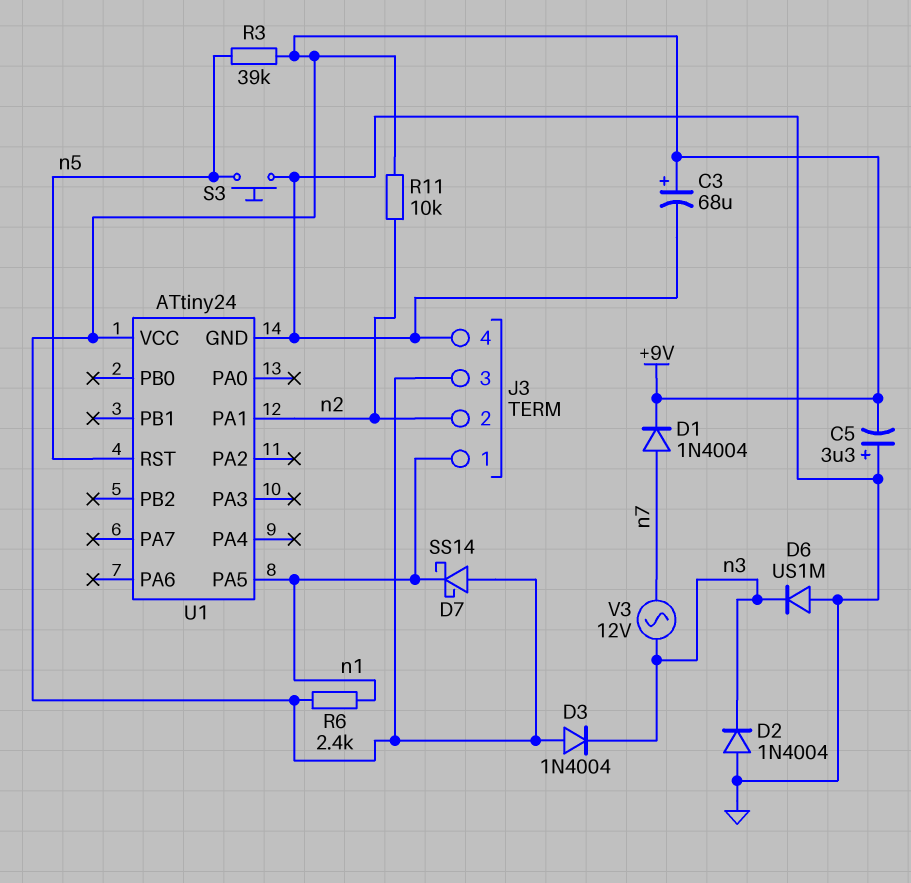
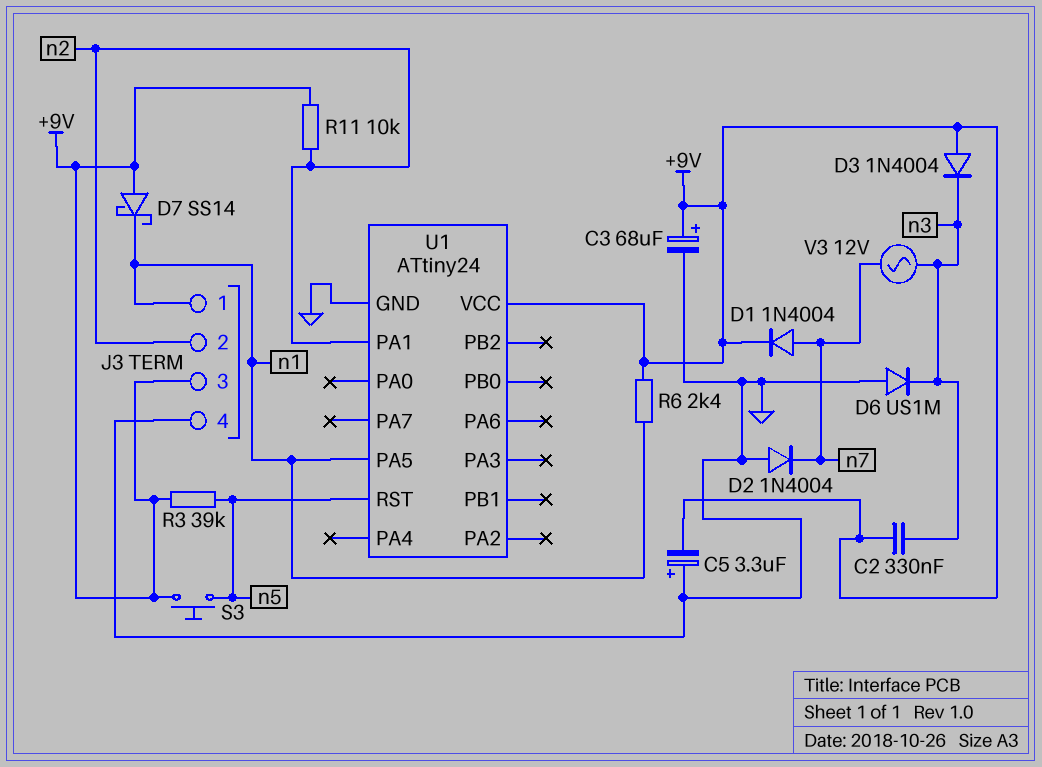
C2: none -> 330nF (+9V, n3)
D2: diode 1N4004 (A GND, K n3) -> diode 1N4004 (A GND, K n7)
S3: button (GND, n5) -> button (+9V, n5)

